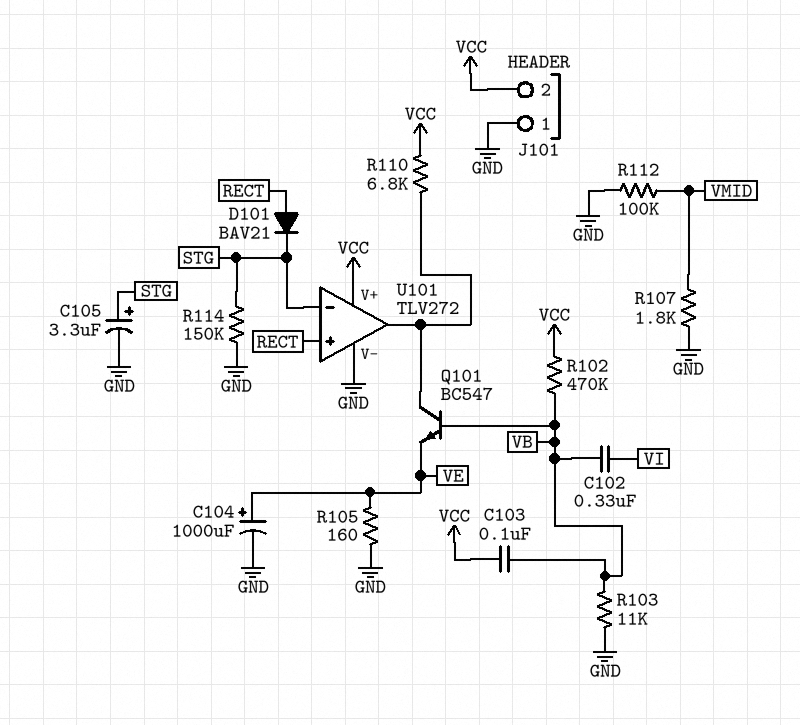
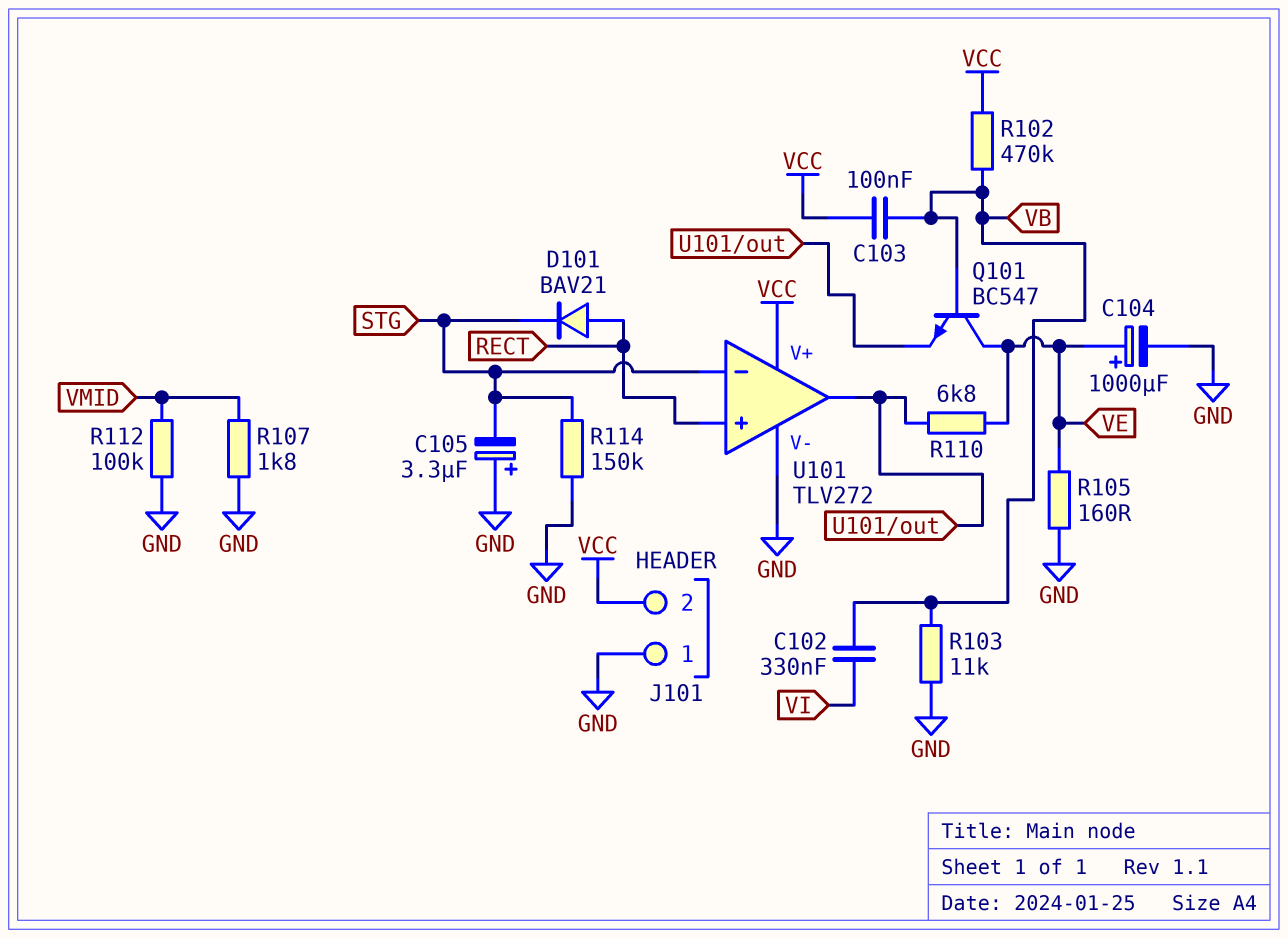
C105: 3.3uF (plus STG, minus GND) -> 3.3uF (plus GND, minus STG)
Q101: NPN BC547 (B VB, C U101/out, E VE) -> NPN BC547 (B VB, C VE, E U101/out)
R110: 6.8k (U101/out, VCC) -> 6.8k (U101/out, VE)

